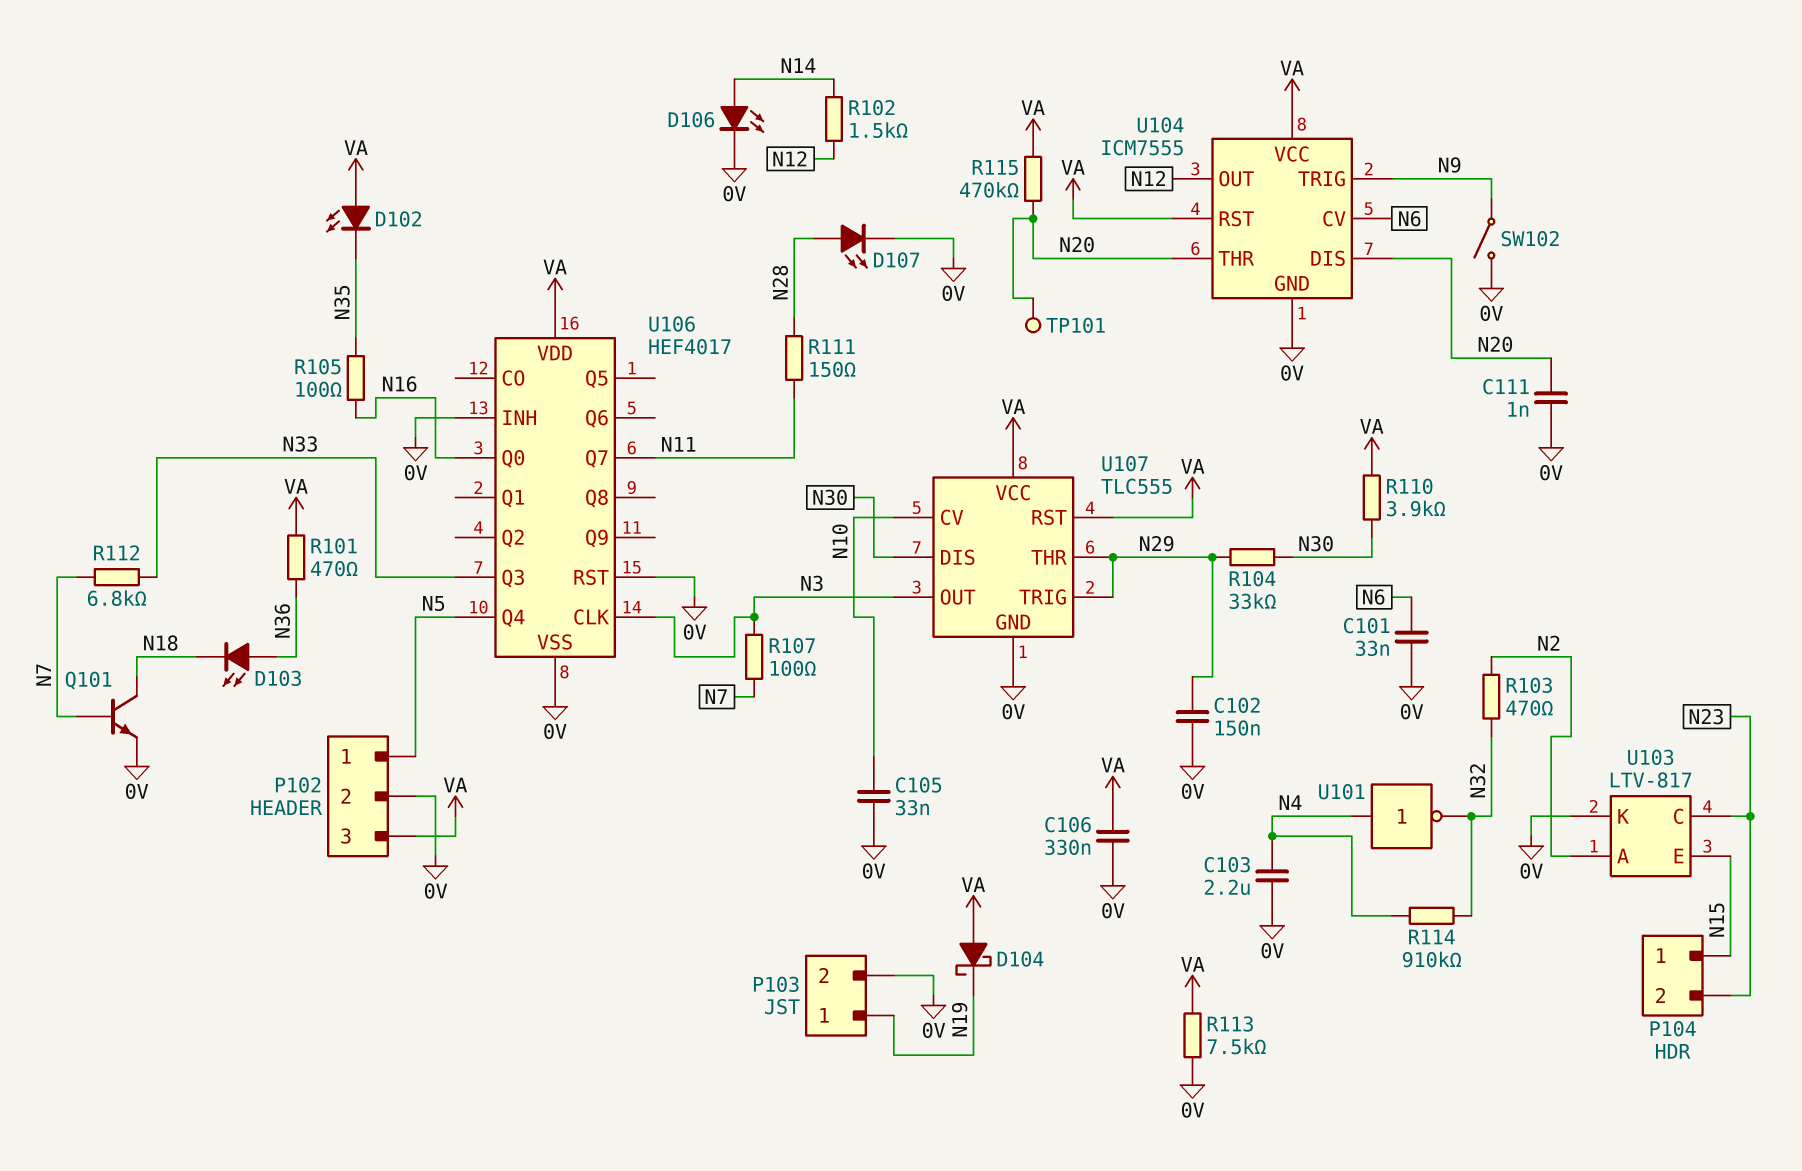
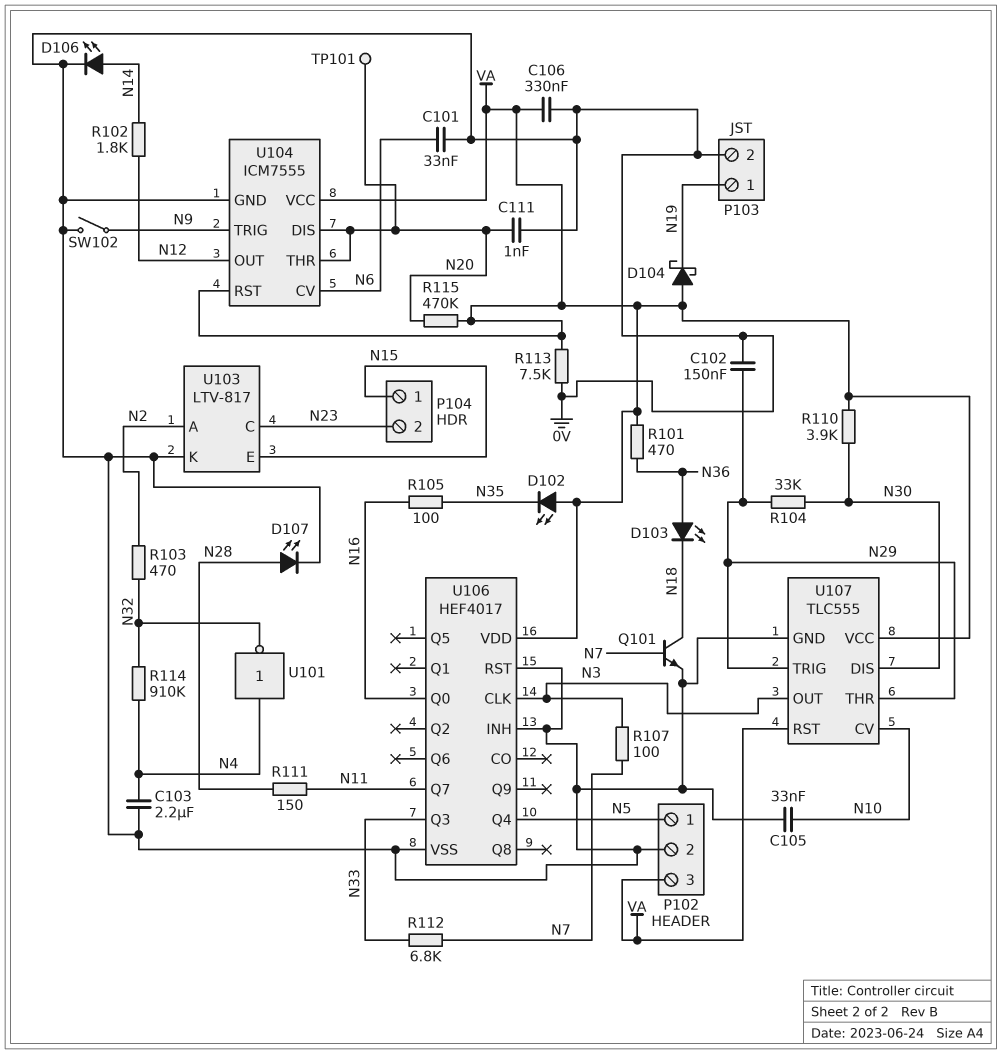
R102: 1.5k (N12, N14) -> 1.8k (N12, N14)

